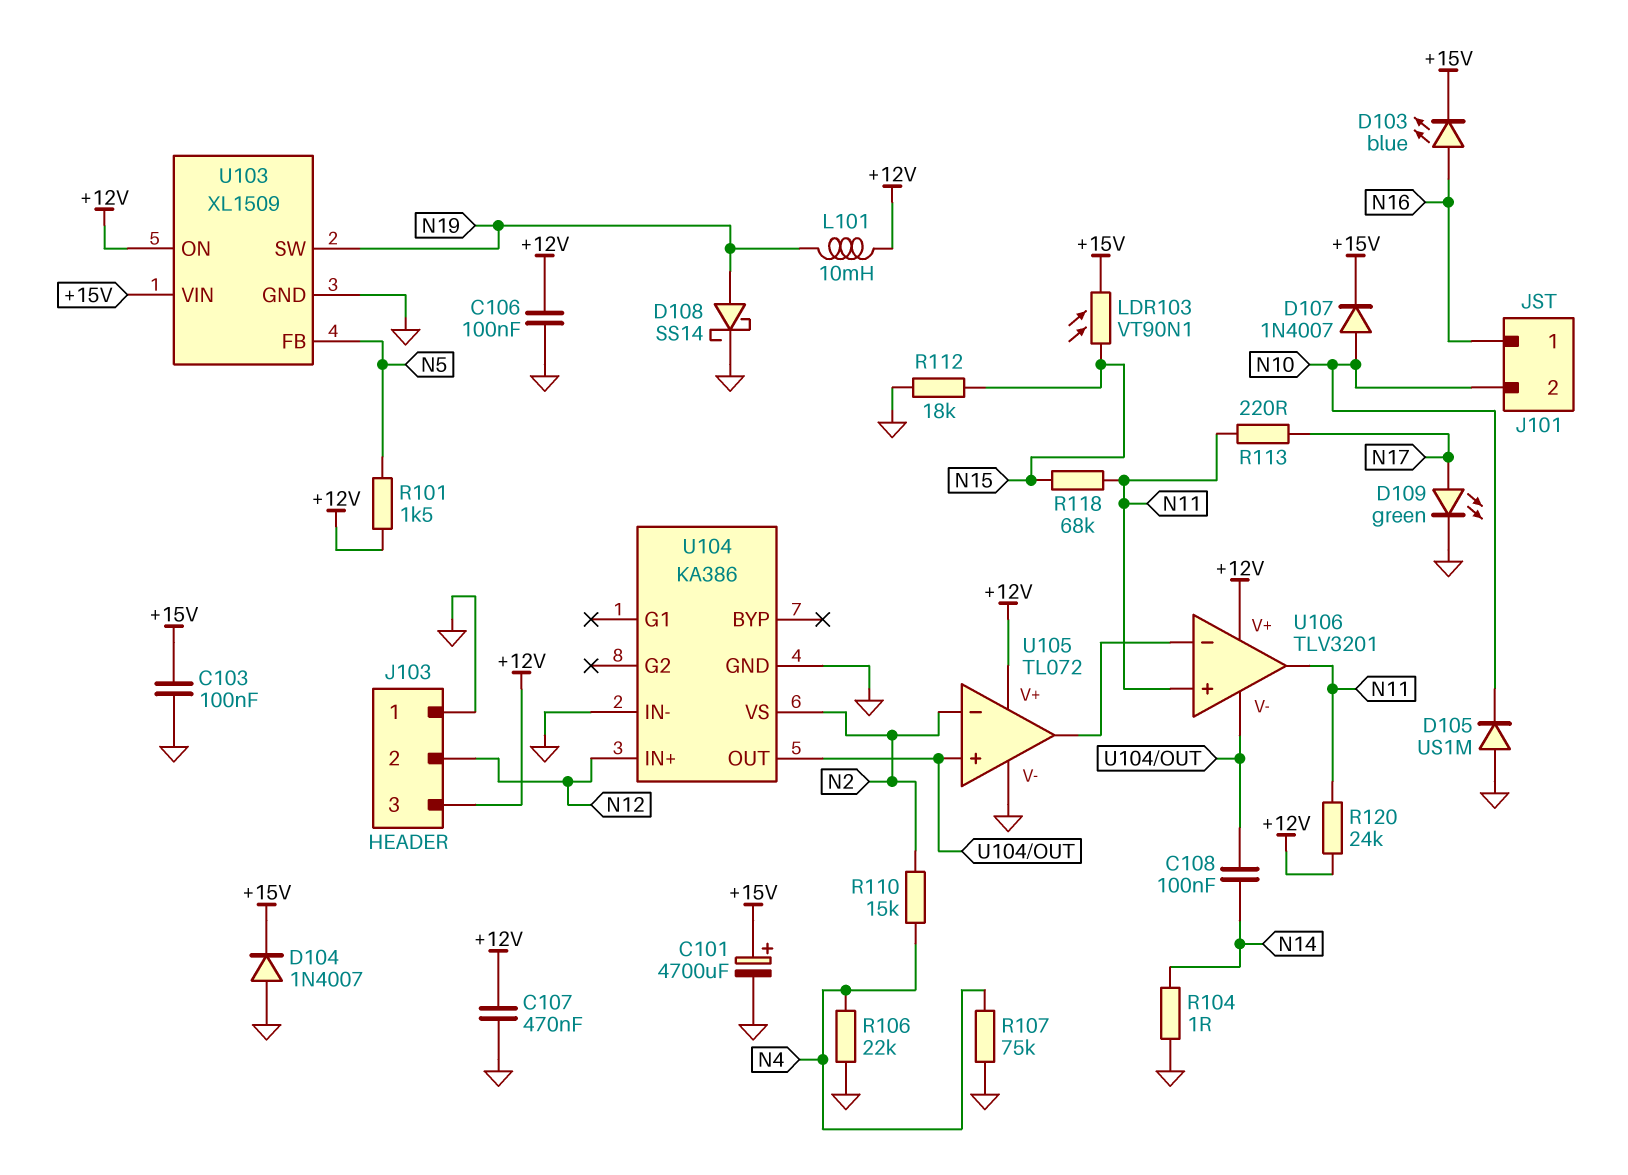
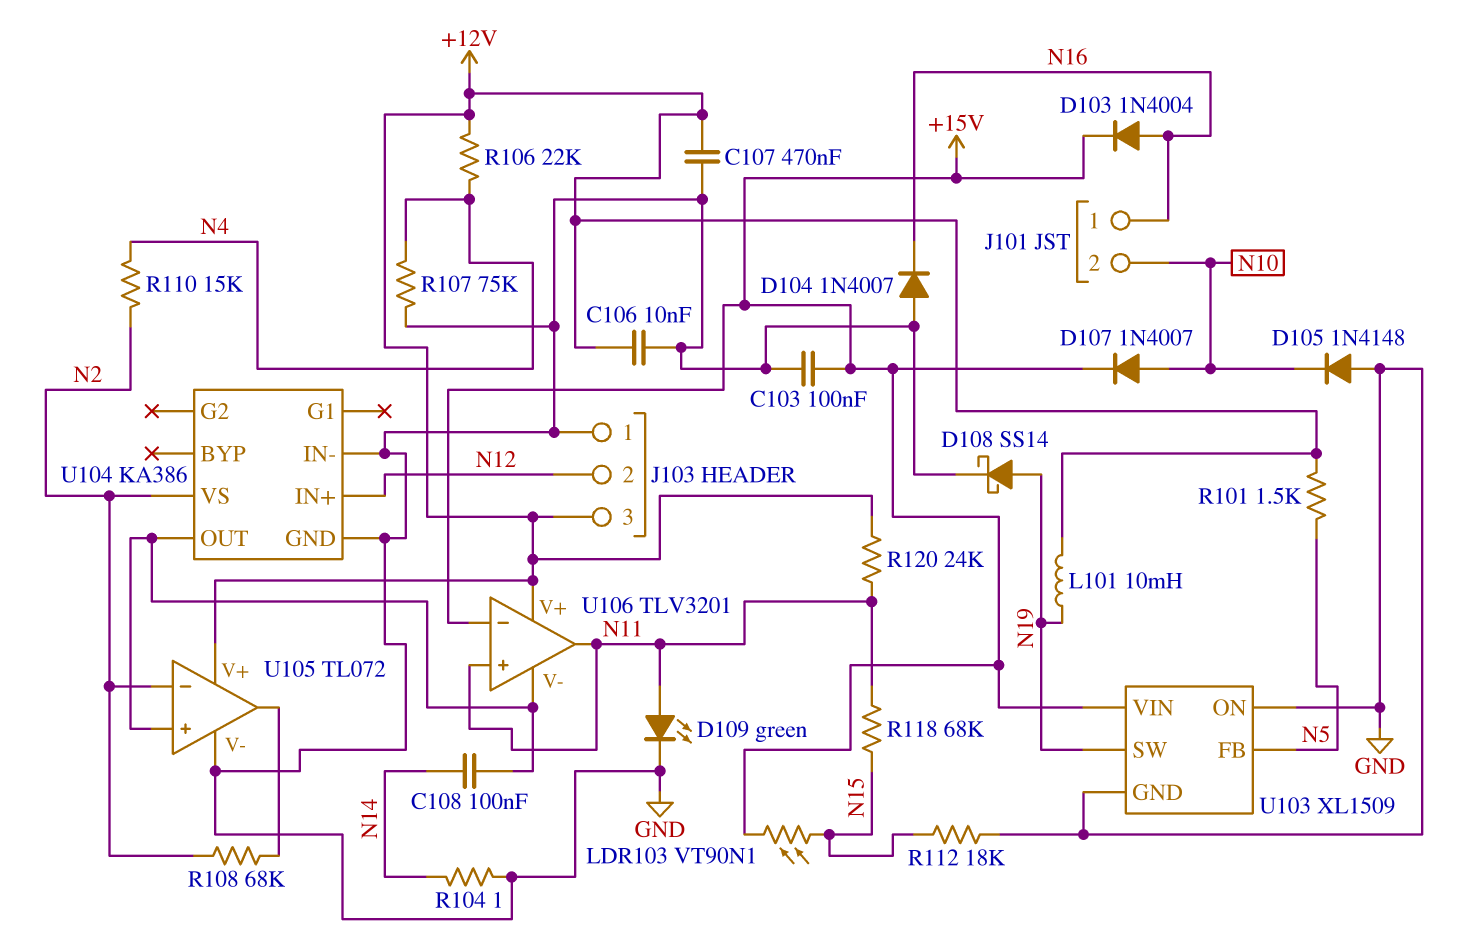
C101: 4700uF (plus +15V, minus GND) -> none
C106: 100nF (+12V, GND) -> 10nF (+12V, GND)
D103: LED blue (A N16, K +15V) -> diode 1N4004 (A N16, K +15V)
D104: diode 1N4007 (A GND, K +15V) -> diode 1N4007 (A GND, K N16)
D105: diode US1M (A GND, K N10) -> diode 1N4148 (A GND, K N10)
D109: LED green (A N17, K GND) -> LED green (A N11, K GND)
R106: 22k (GND, N4) -> 22k (+12V, N4)
R108: none -> 68k (N2, U105/out)
R113: 220 (N11, N17) -> none
U103 pin ON: +12V -> GND
U106 pin in-: U105/out -> +15V

